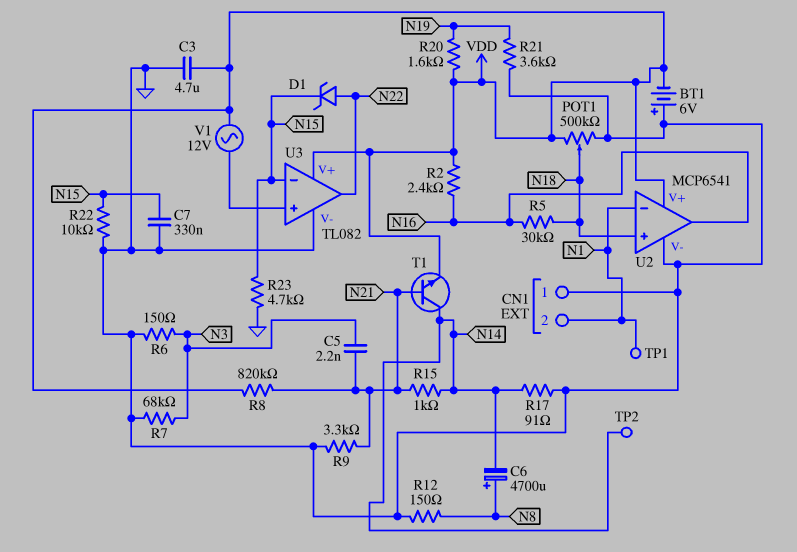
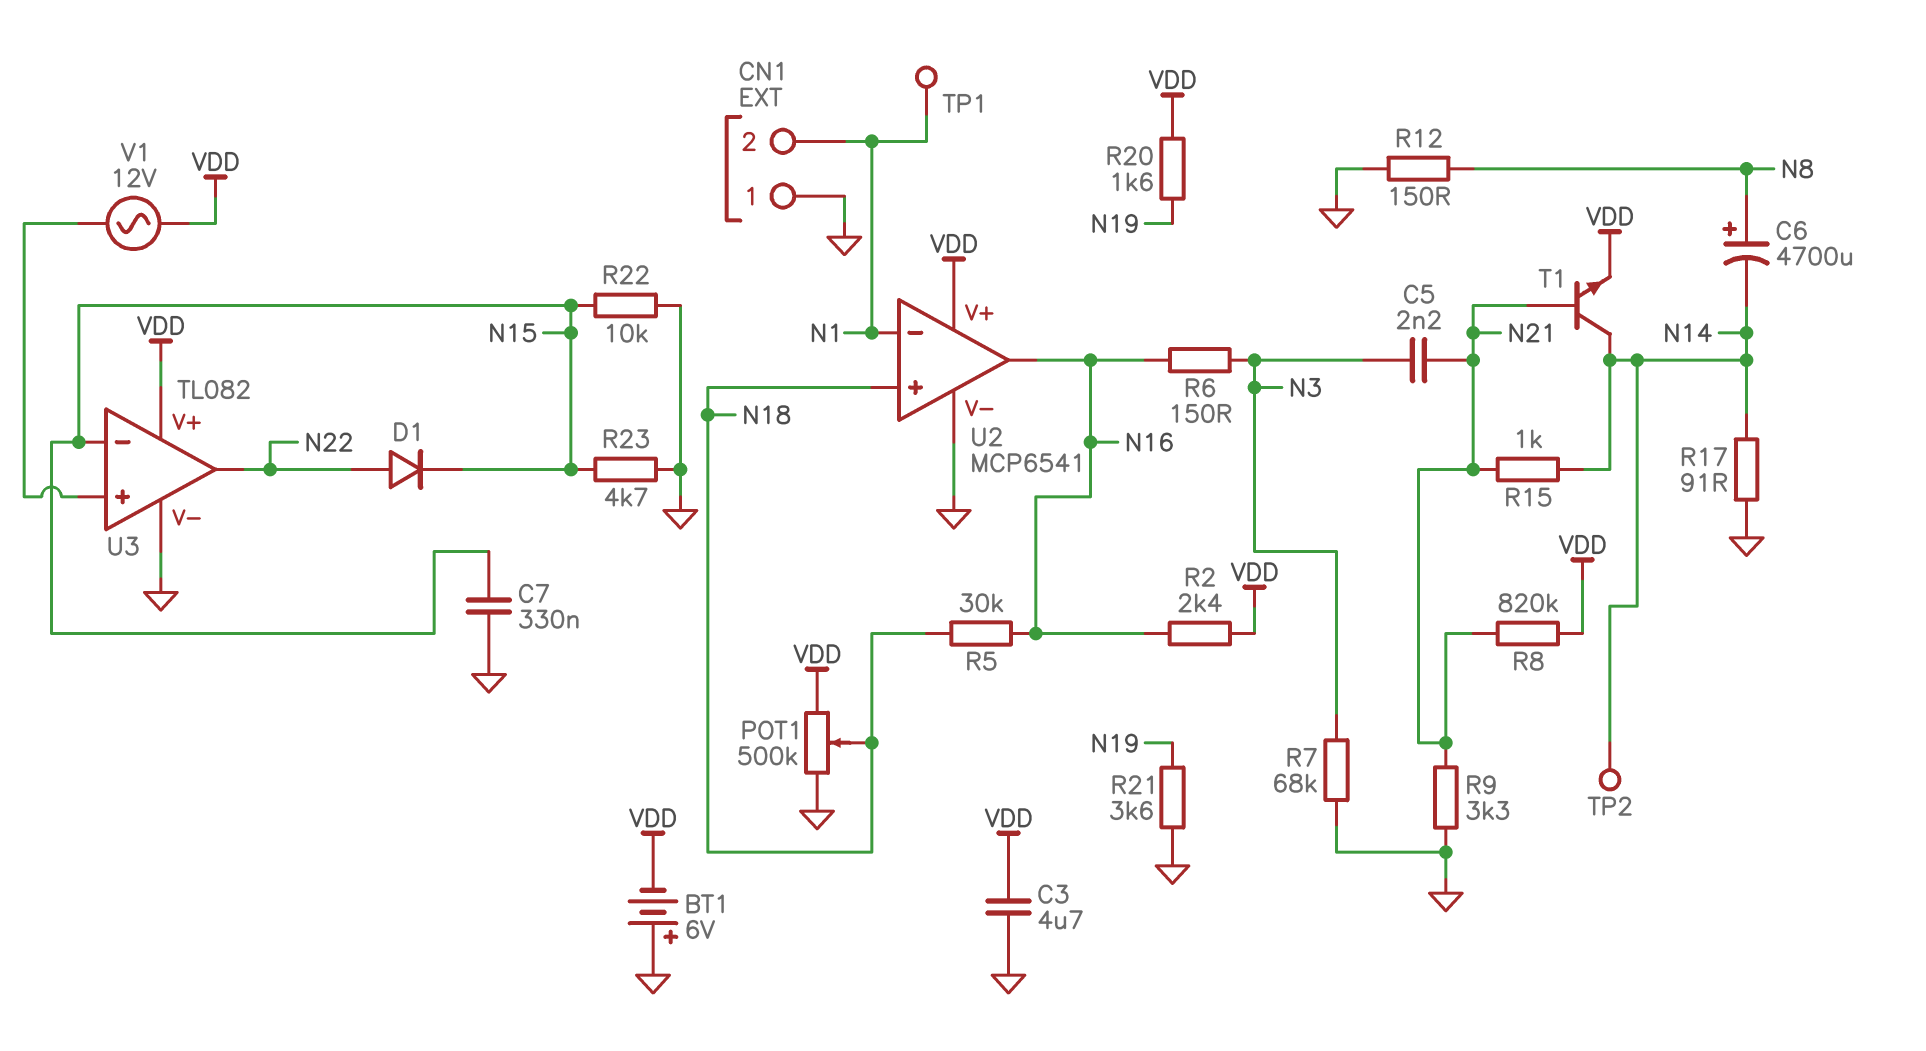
D1: zener (A N22, K N15) -> diode (A N22, K N15)
R6: 150 (GND, N3) -> 150 (N3, N16)

